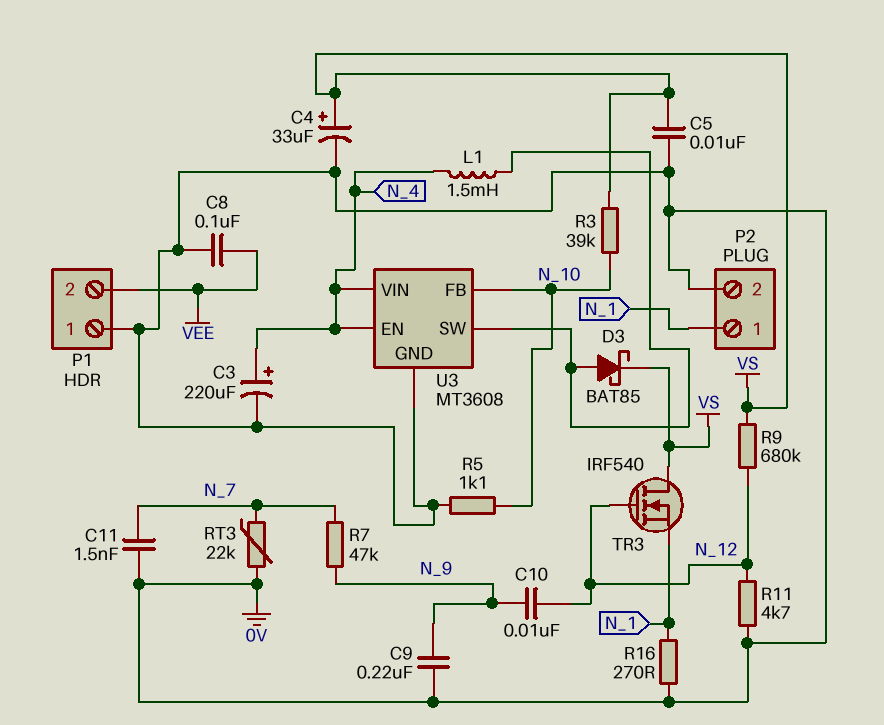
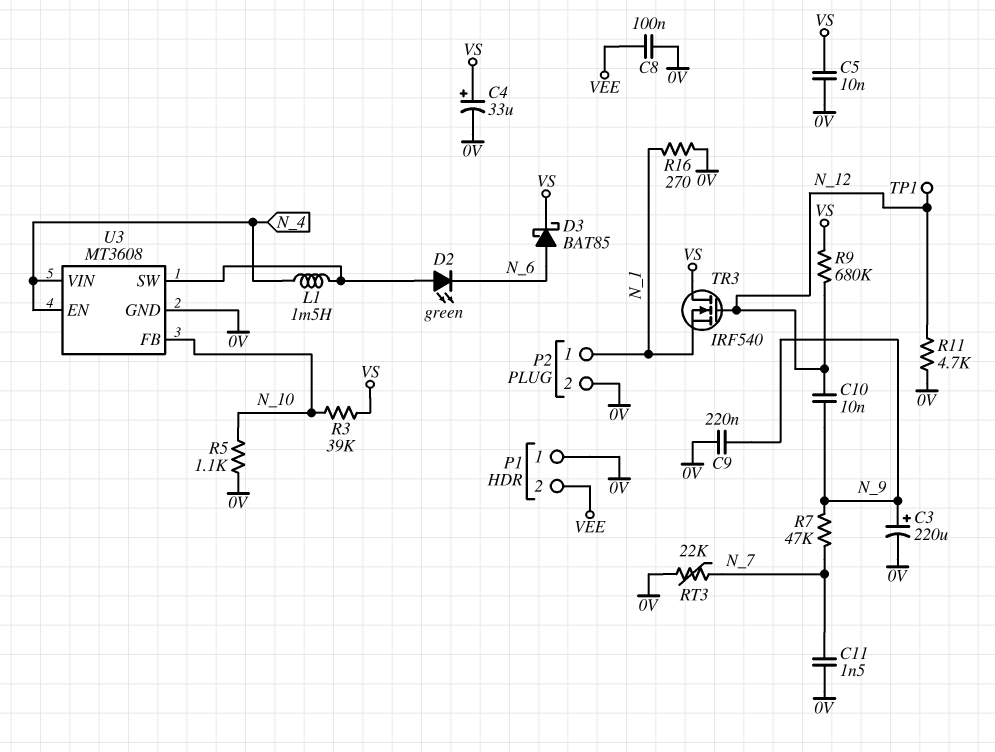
C3: 220uF (plus N_4, minus 0V) -> 220uF (plus N_9, minus 0V)
D2: none -> LED green (A U3/SW, K N_6)
D3: schottky BAT85 (A U3/SW, K VS) -> schottky BAT85 (A N_6, K VS)
TP1: none -> test point (N_12)

